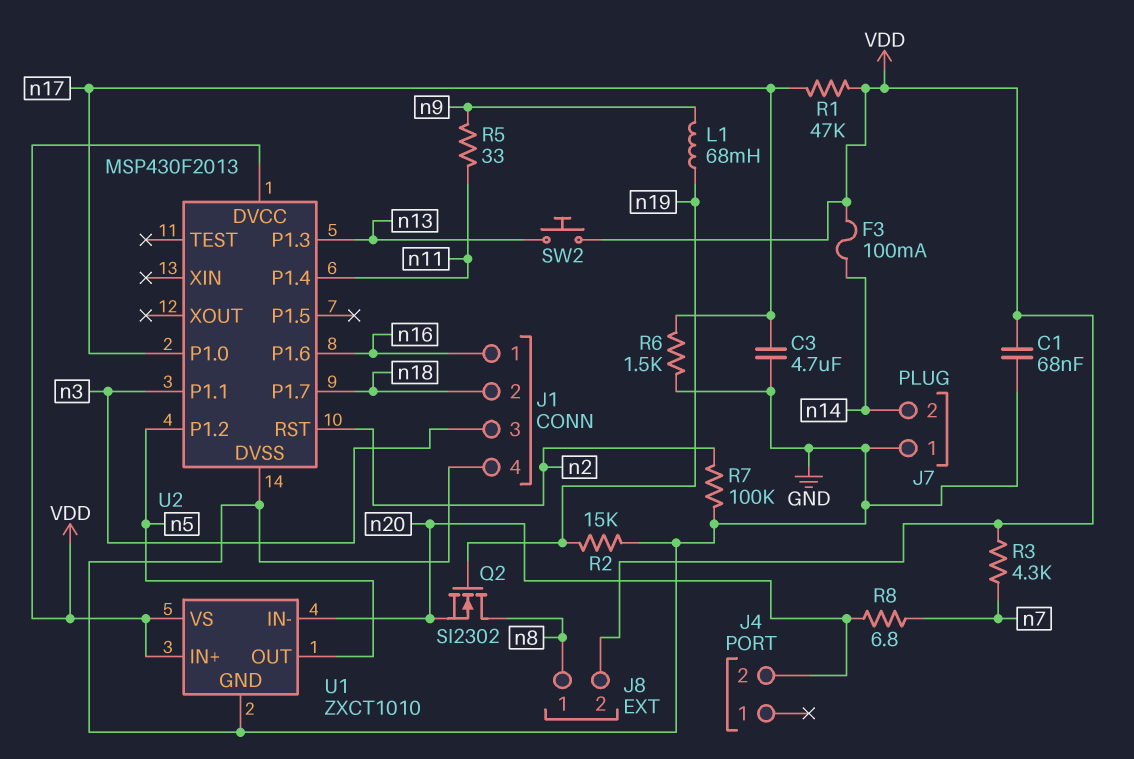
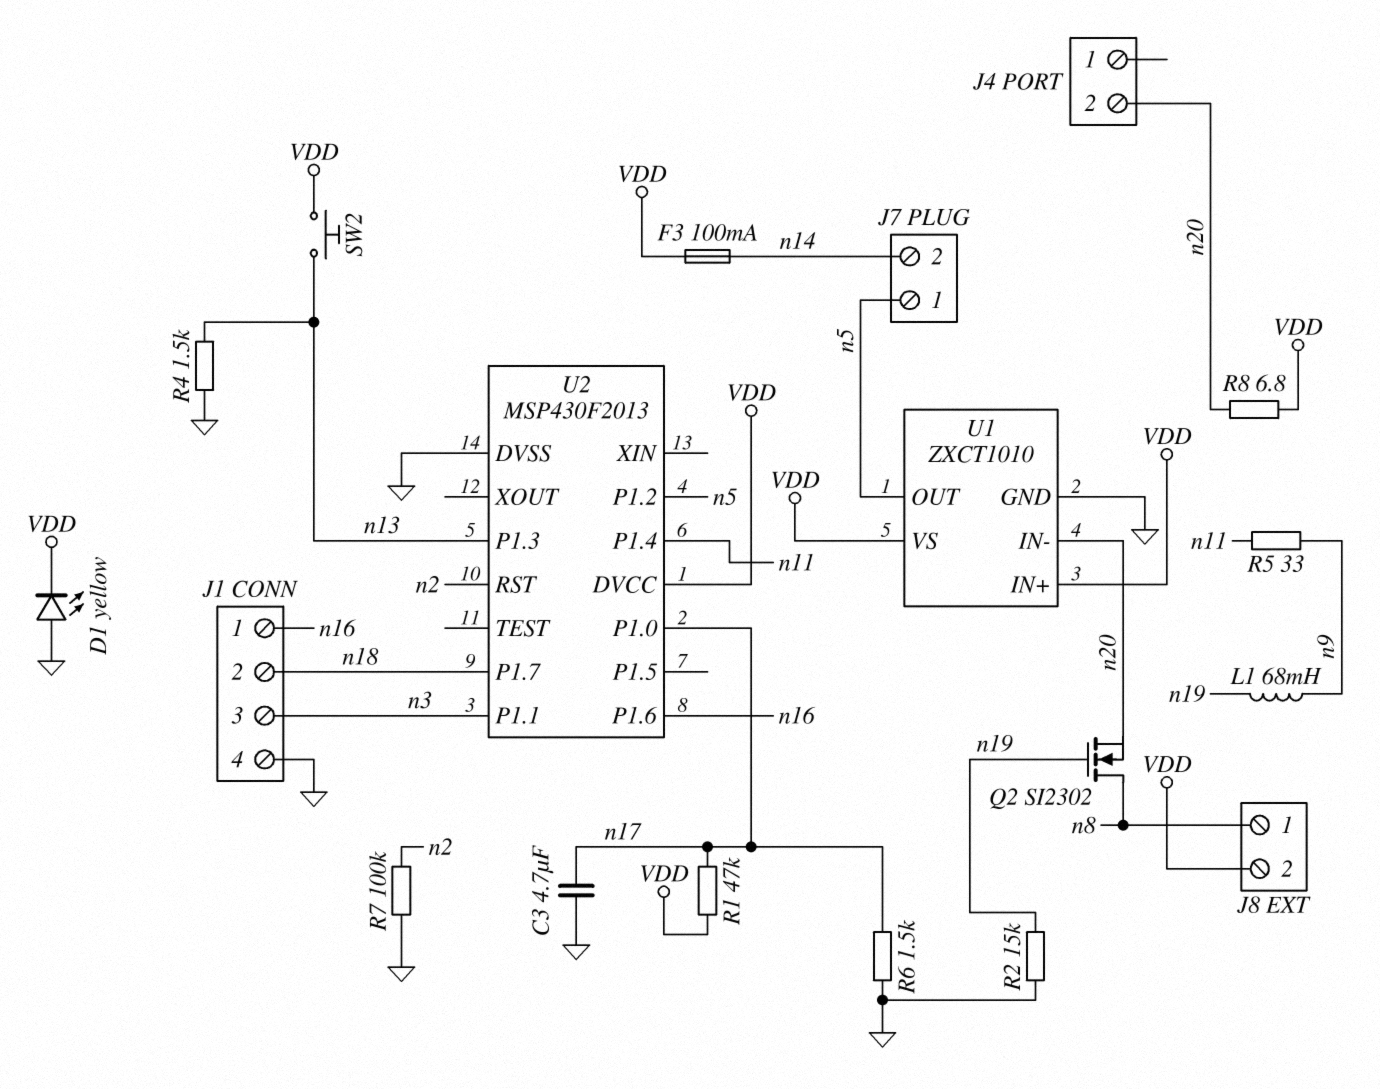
C1: 68nF (GND, VDD) -> none
D1: none -> LED yellow (A GND, K VDD)
J7 pin 1: GND -> n5
R3: 4.3k (VDD, n7) -> none
R4: none -> 1.5k (GND, n13)
R8: 6.8 (n7, n20) -> 6.8 (VDD, n20)

